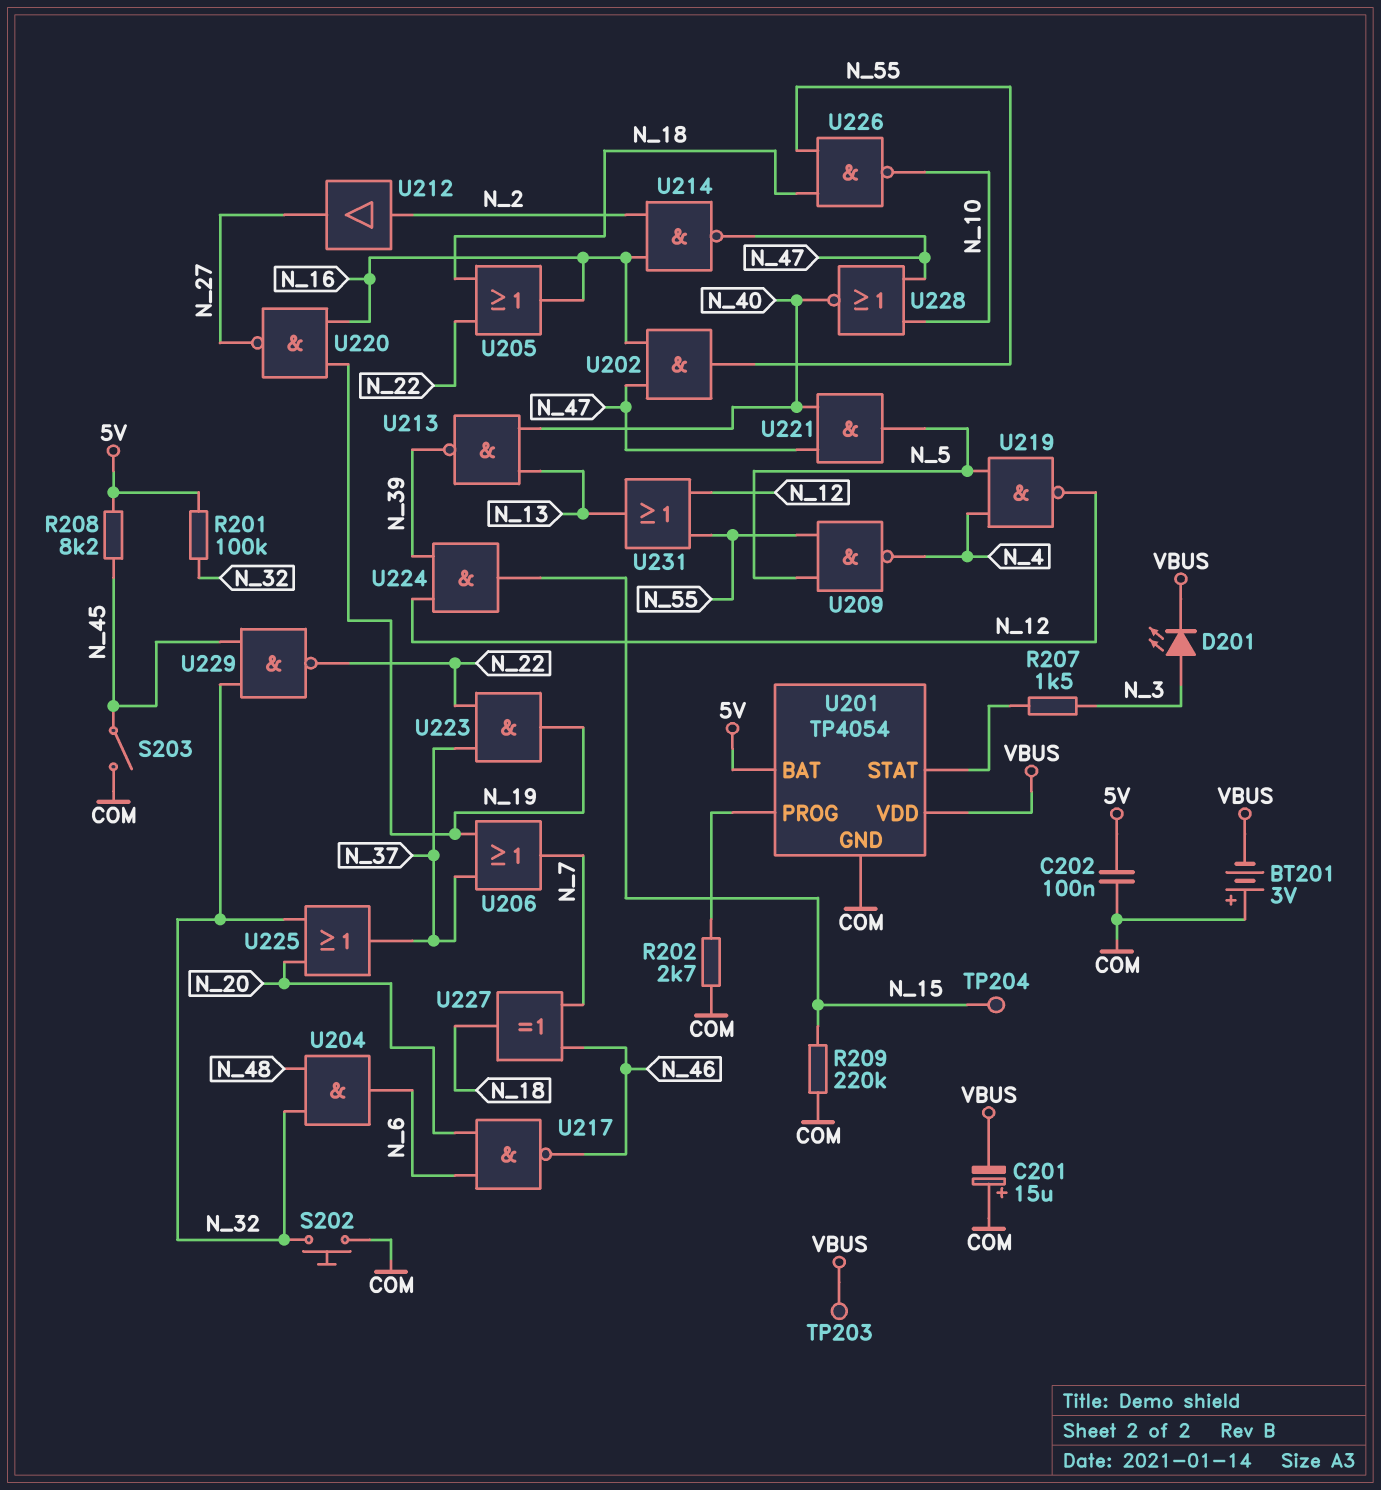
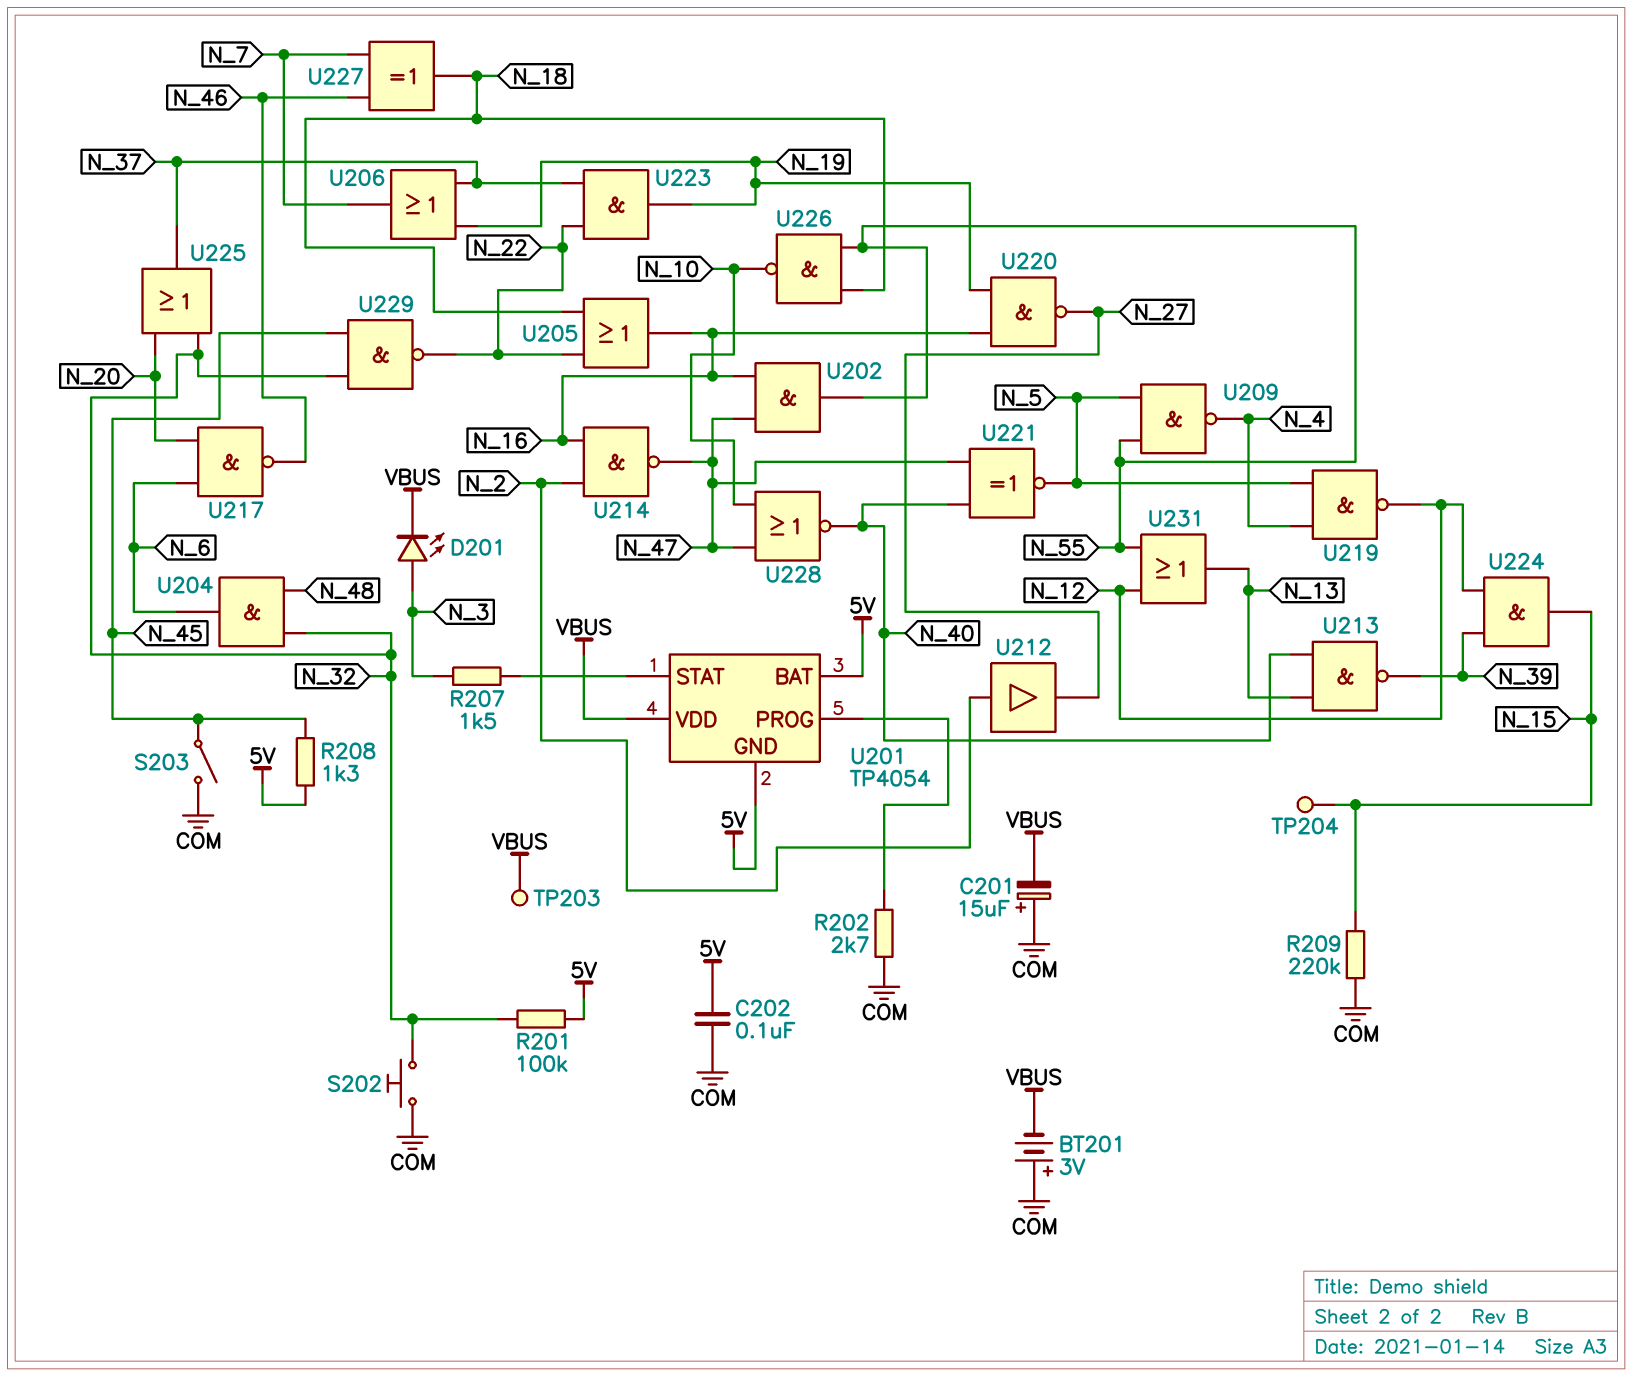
R208: 8.2k (5V, N_45) -> 1.3k (5V, N_45)
U201 pin GND: COM -> 5V
U221: AND (in N_40, in N_47, out N_5) -> XNOR (in N_40, in N_47, out N_5)

